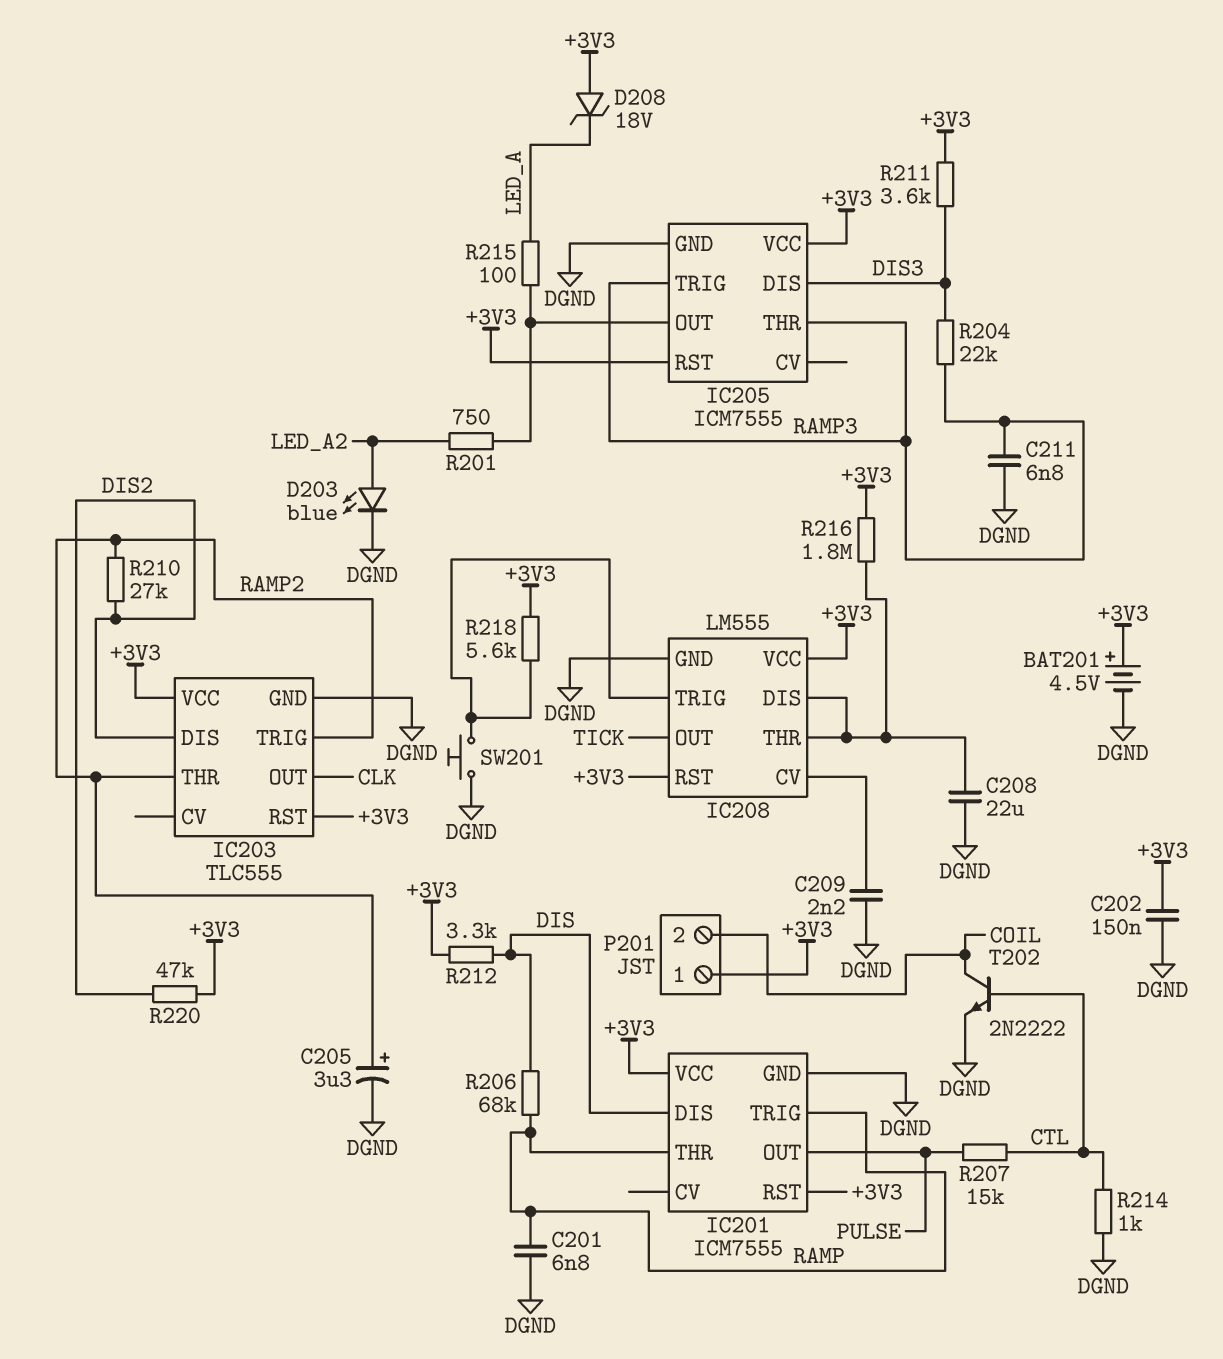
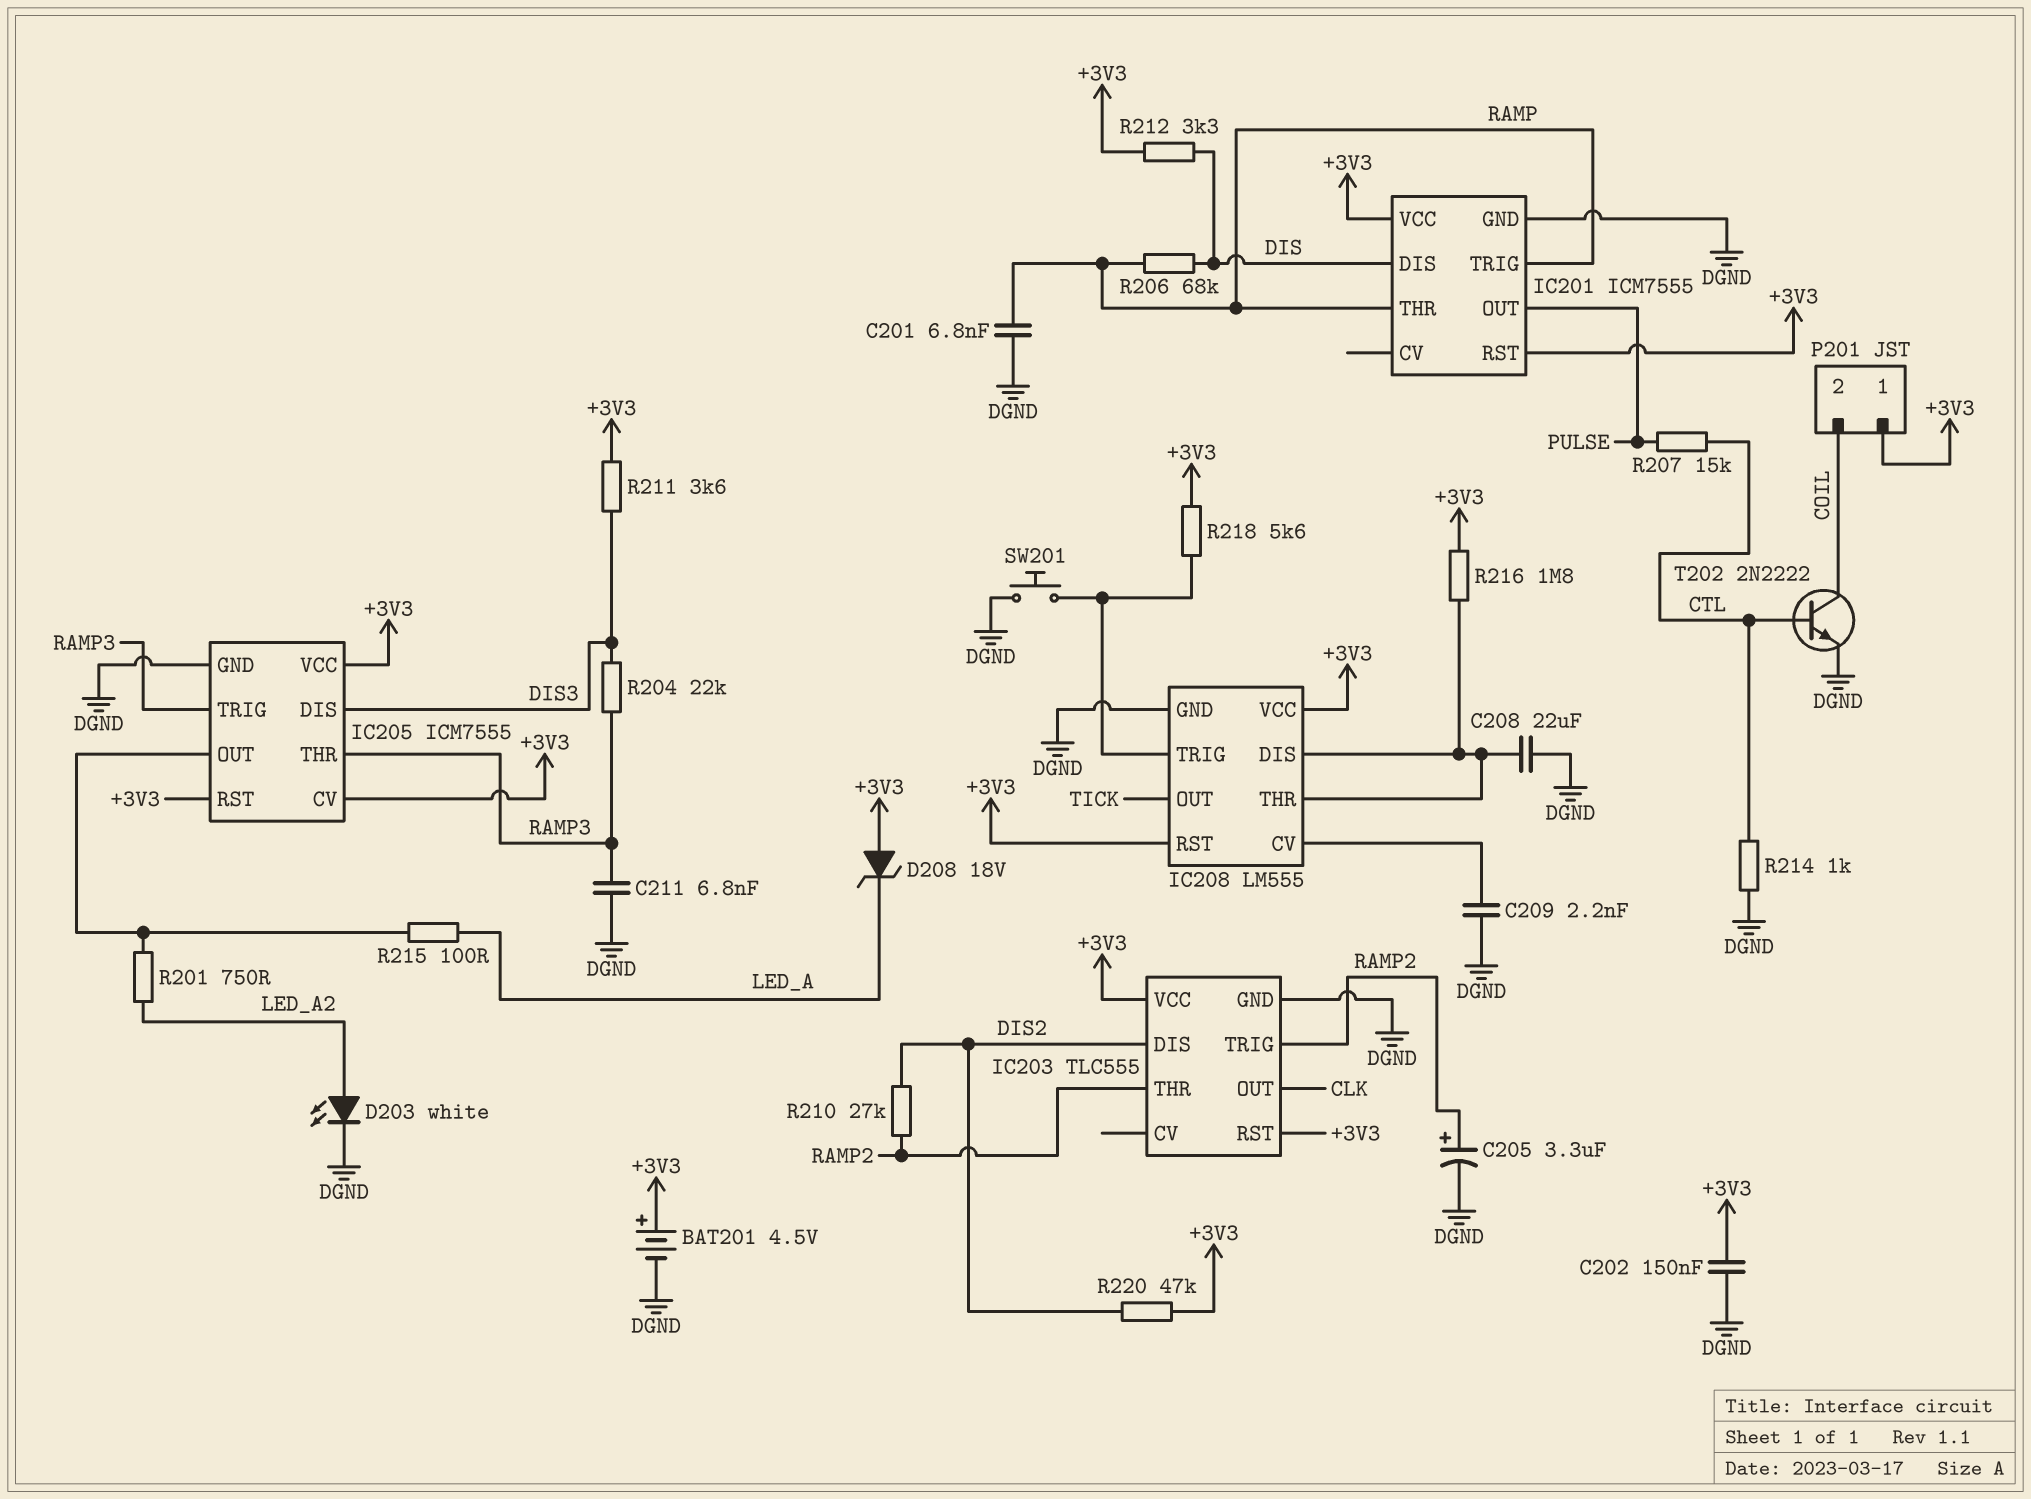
D203: LED blue (A LED_A2, K DGND) -> LED white (A LED_A2, K DGND)
IC205 pin CV: none -> +3V3

